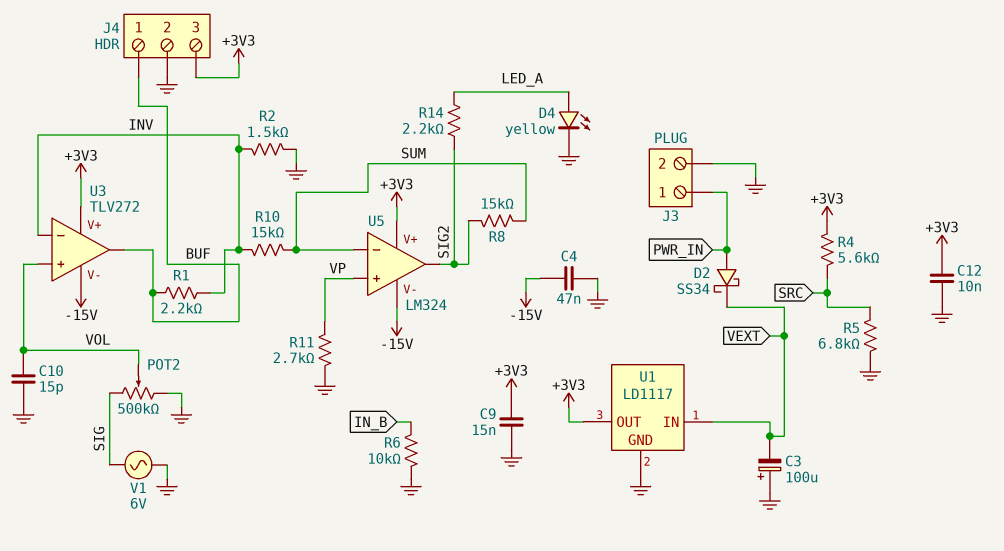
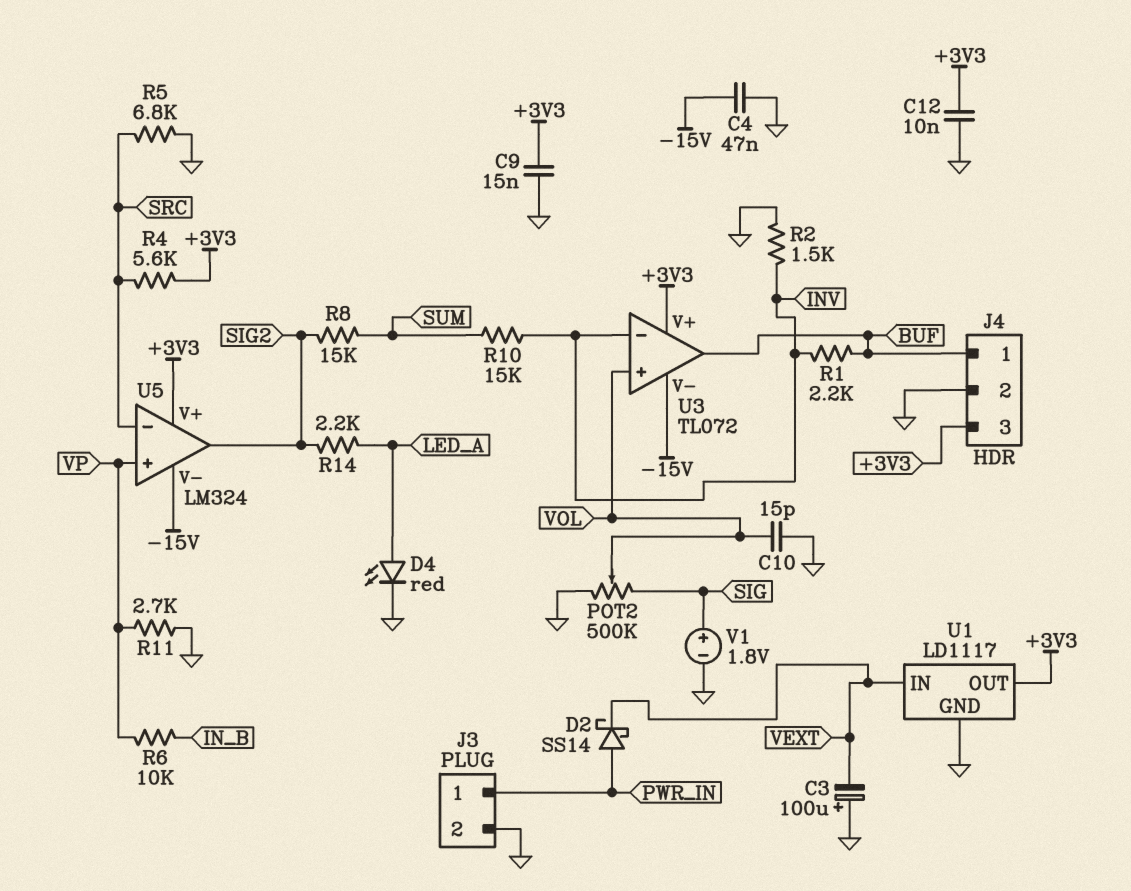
D2: schottky SS34 (A PWR_IN, K VEXT) -> schottky SS14 (A PWR_IN, K VEXT)
D4: LED yellow (A LED_A, K GND) -> LED red (A LED_A, K GND)
R6: 10k (GND, IN_B) -> 10k (IN_B, VP)
U3: TLV272 -> TL072
U5 pin in-: SUM -> SRC
V1: AC 6V (GND, SIG) -> 1.8V (plus SIG, minus GND)

